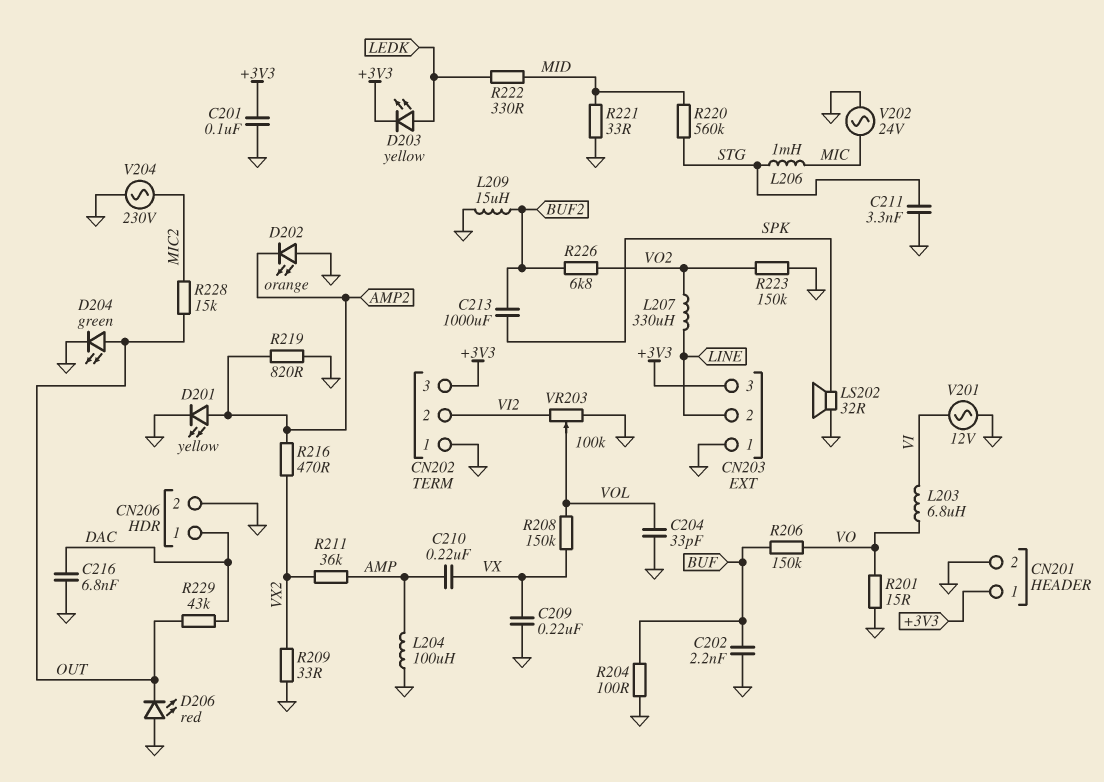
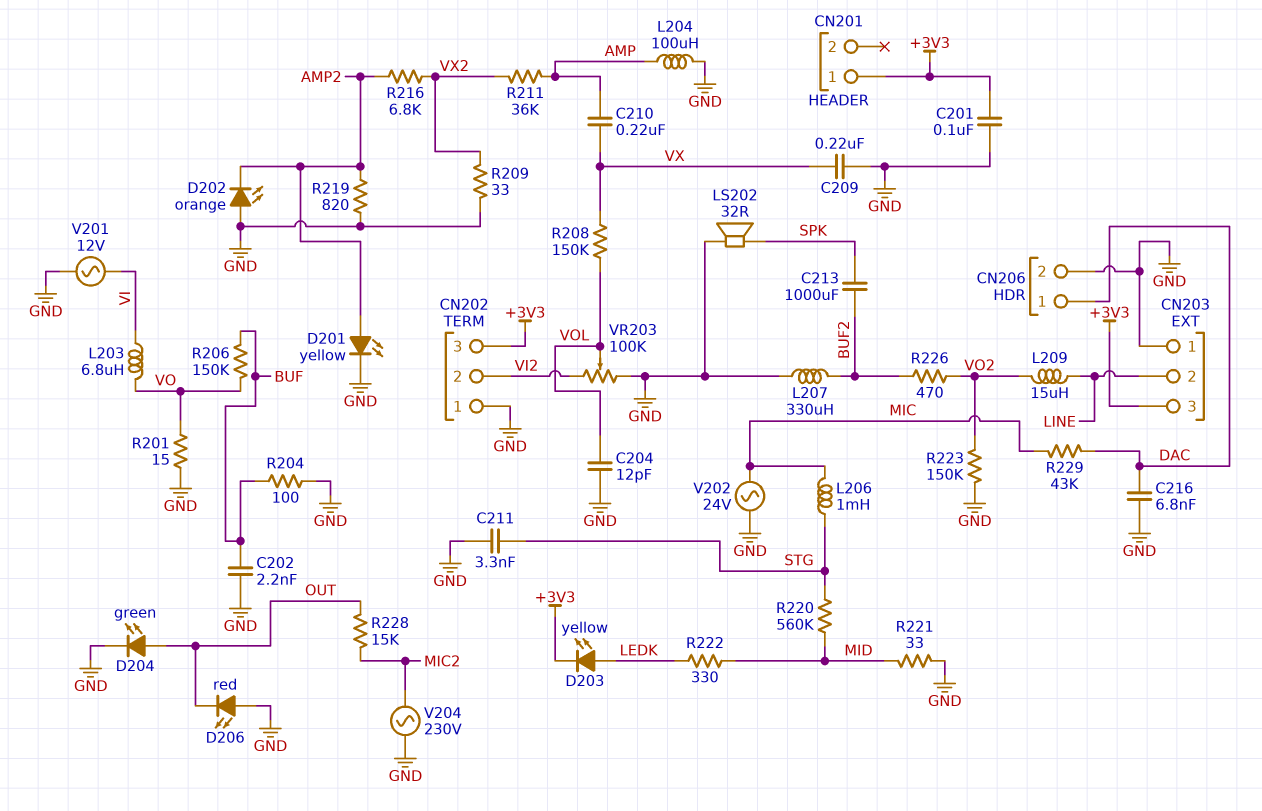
C204: 33pF (GND, VOL) -> 12pF (GND, VOL)
CN201 pin 2: GND -> none
L207: 330uH (LINE, VO2) -> 330uH (BUF2, GND)
L209: 15uH (BUF2, GND) -> 15uH (LINE, VO2)
R216: 470 (AMP2, VX2) -> 6.8k (AMP2, VX2)
R226: 6.8k (BUF2, VO2) -> 470 (BUF2, VO2)
R229: 43k (DAC, OUT) -> 43k (DAC, MIC)

